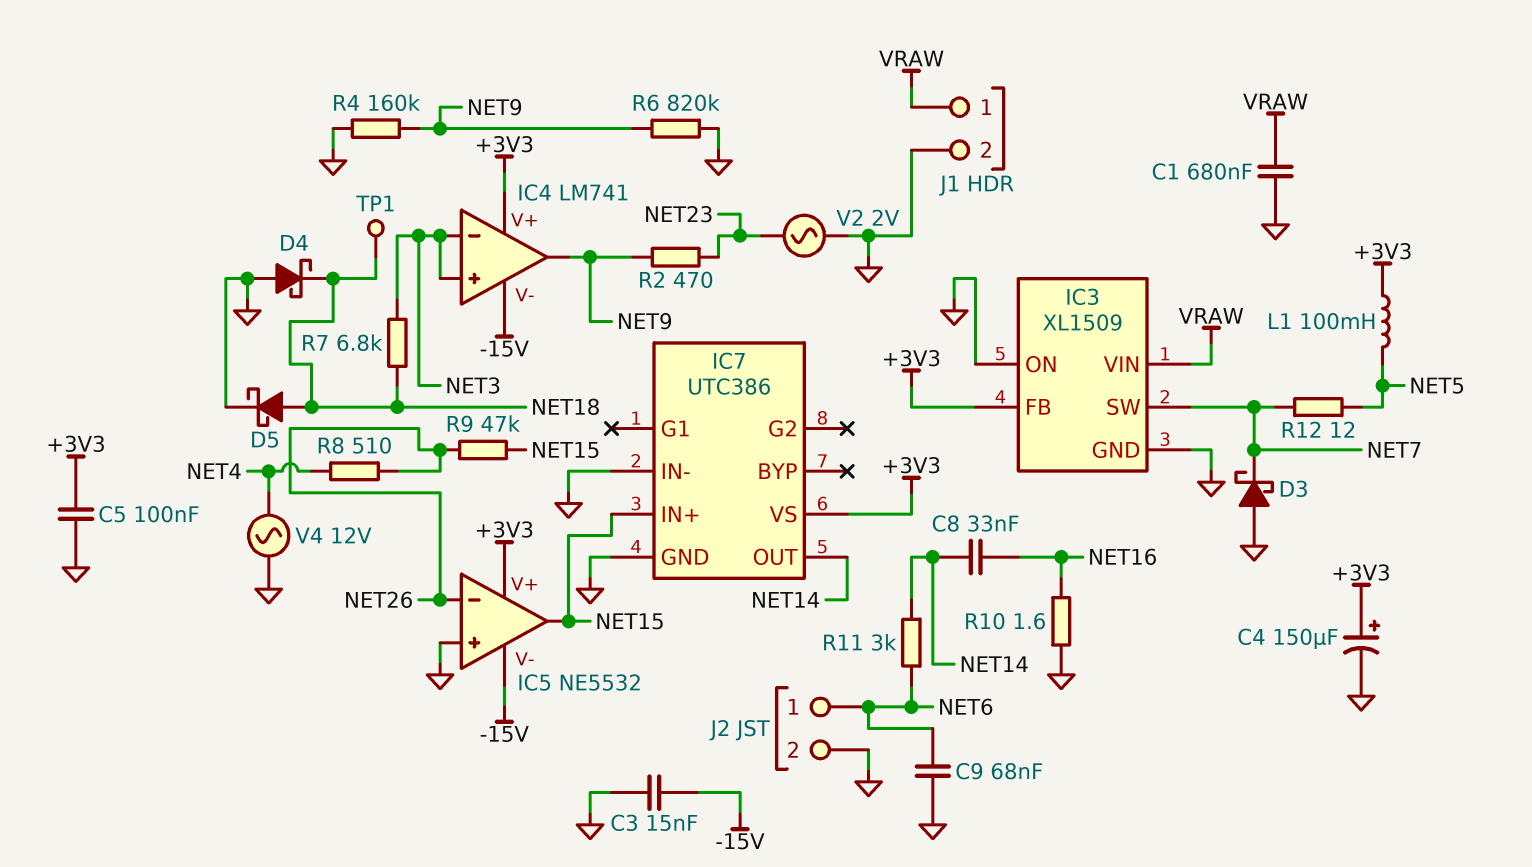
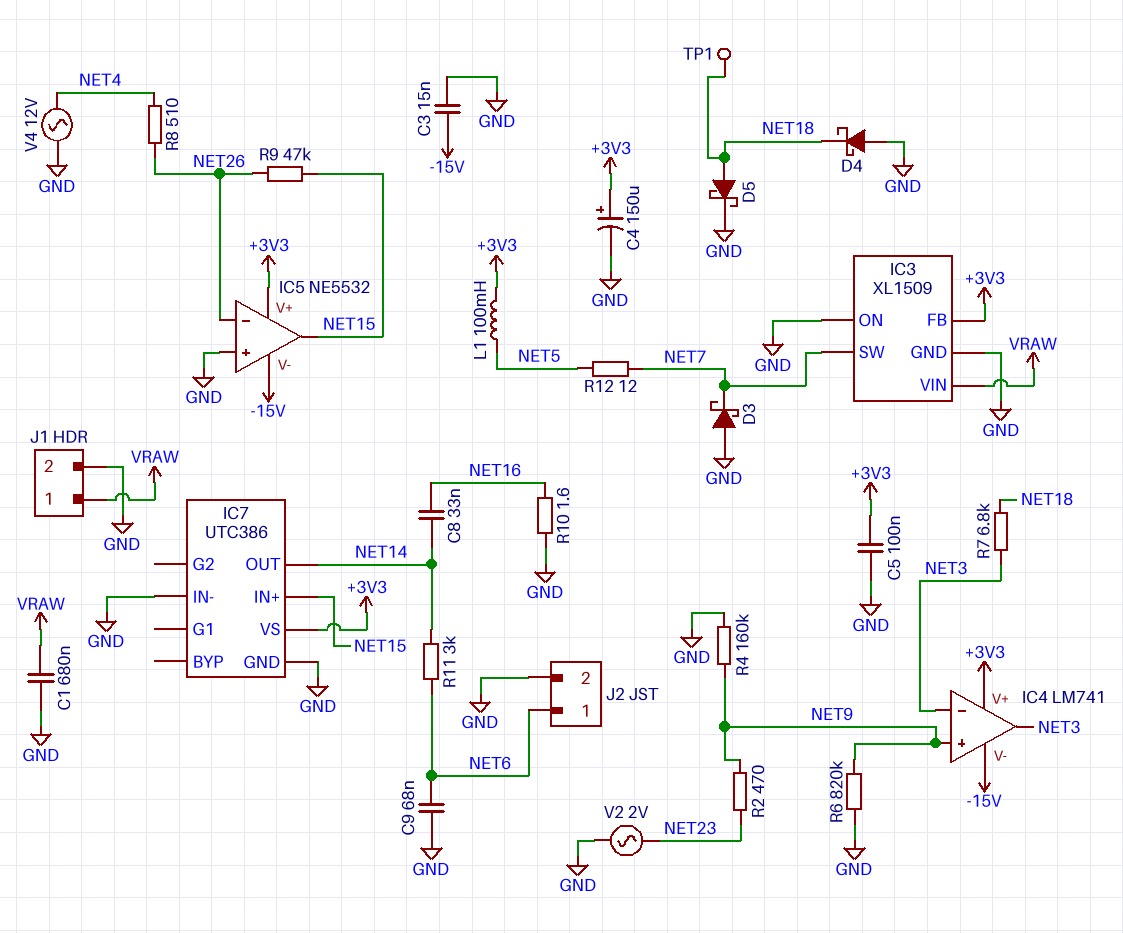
IC4 pin in+: NET3 -> NET9
IC4 pin out: NET9 -> NET3

